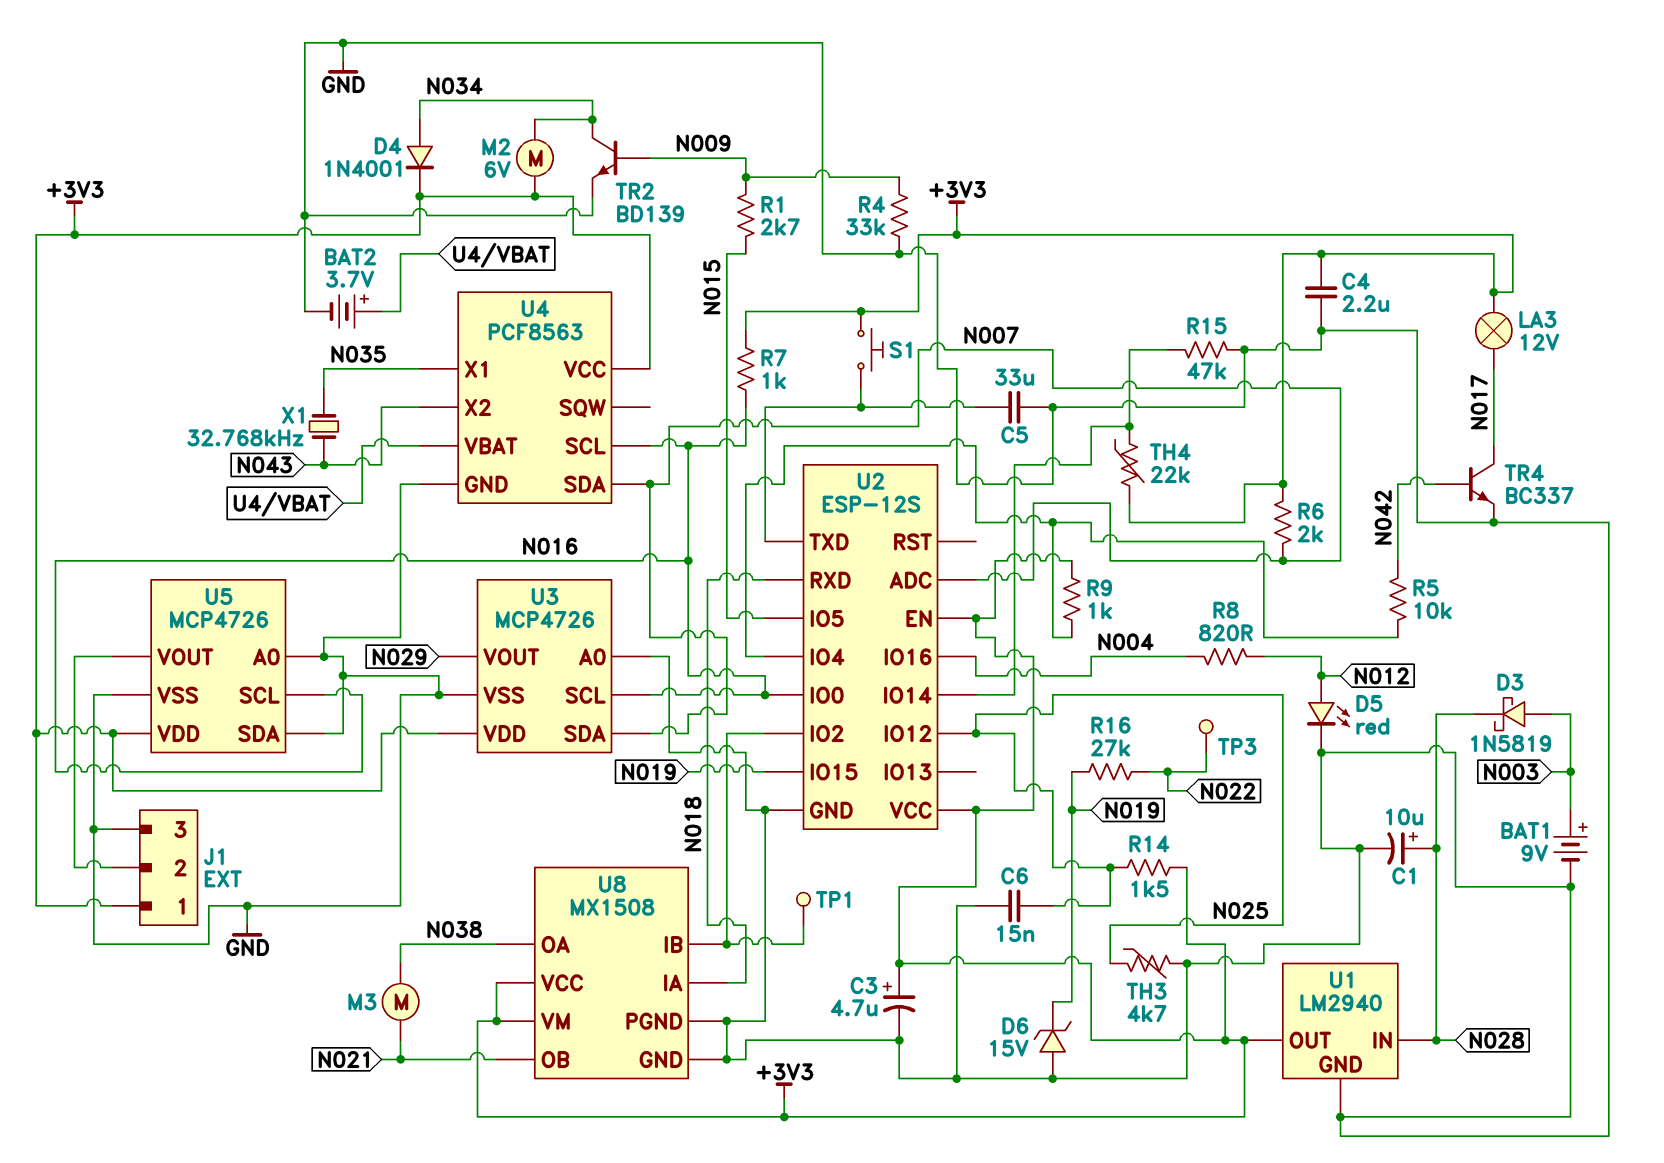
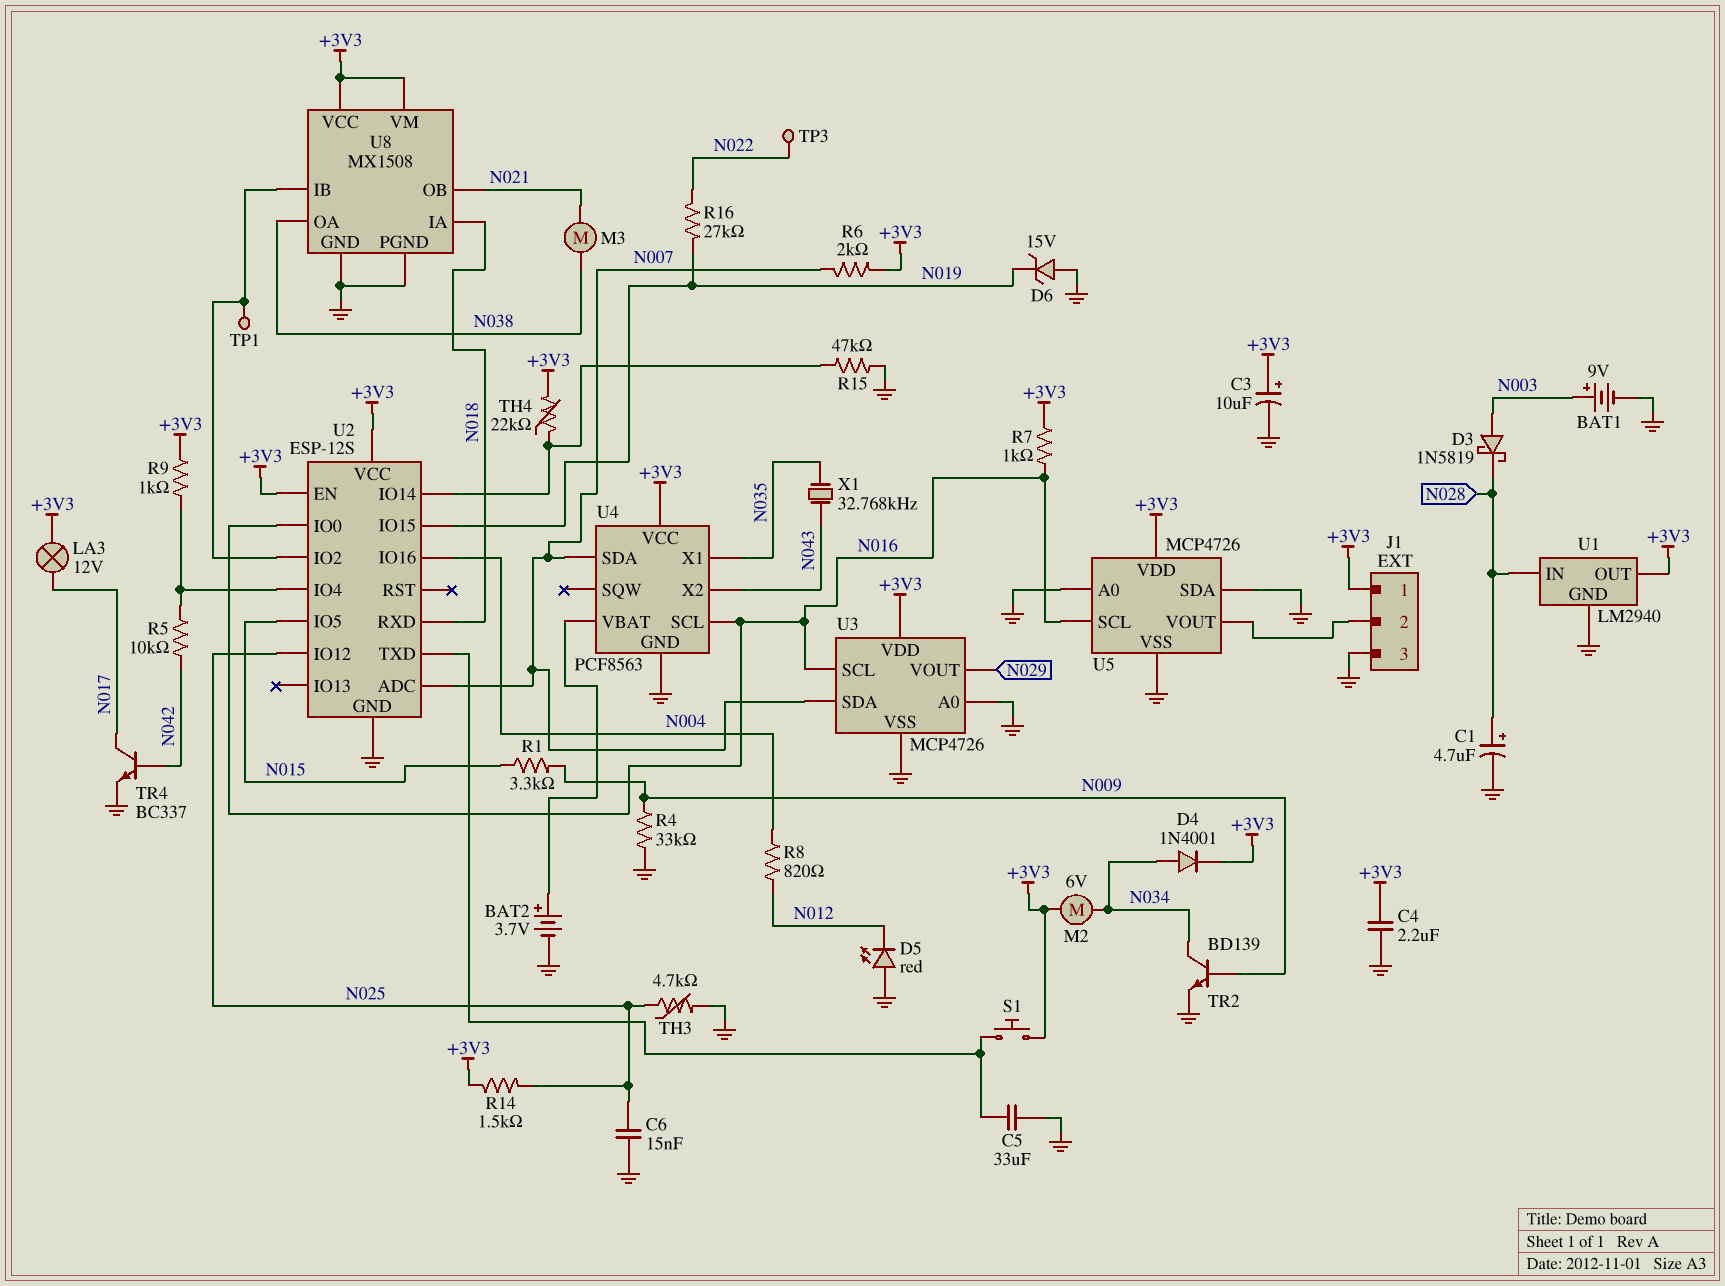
C1: 10uF (plus N028, minus GND) -> 4.7uF (plus N028, minus GND)
C3: 4.7uF (plus +3V3, minus GND) -> 10uF (plus +3V3, minus GND)
D5: LED red (A N012, K GND) -> LED red (A GND, K N012)
R1: 2.7k (N009, N015) -> 3.3k (N009, N015)

